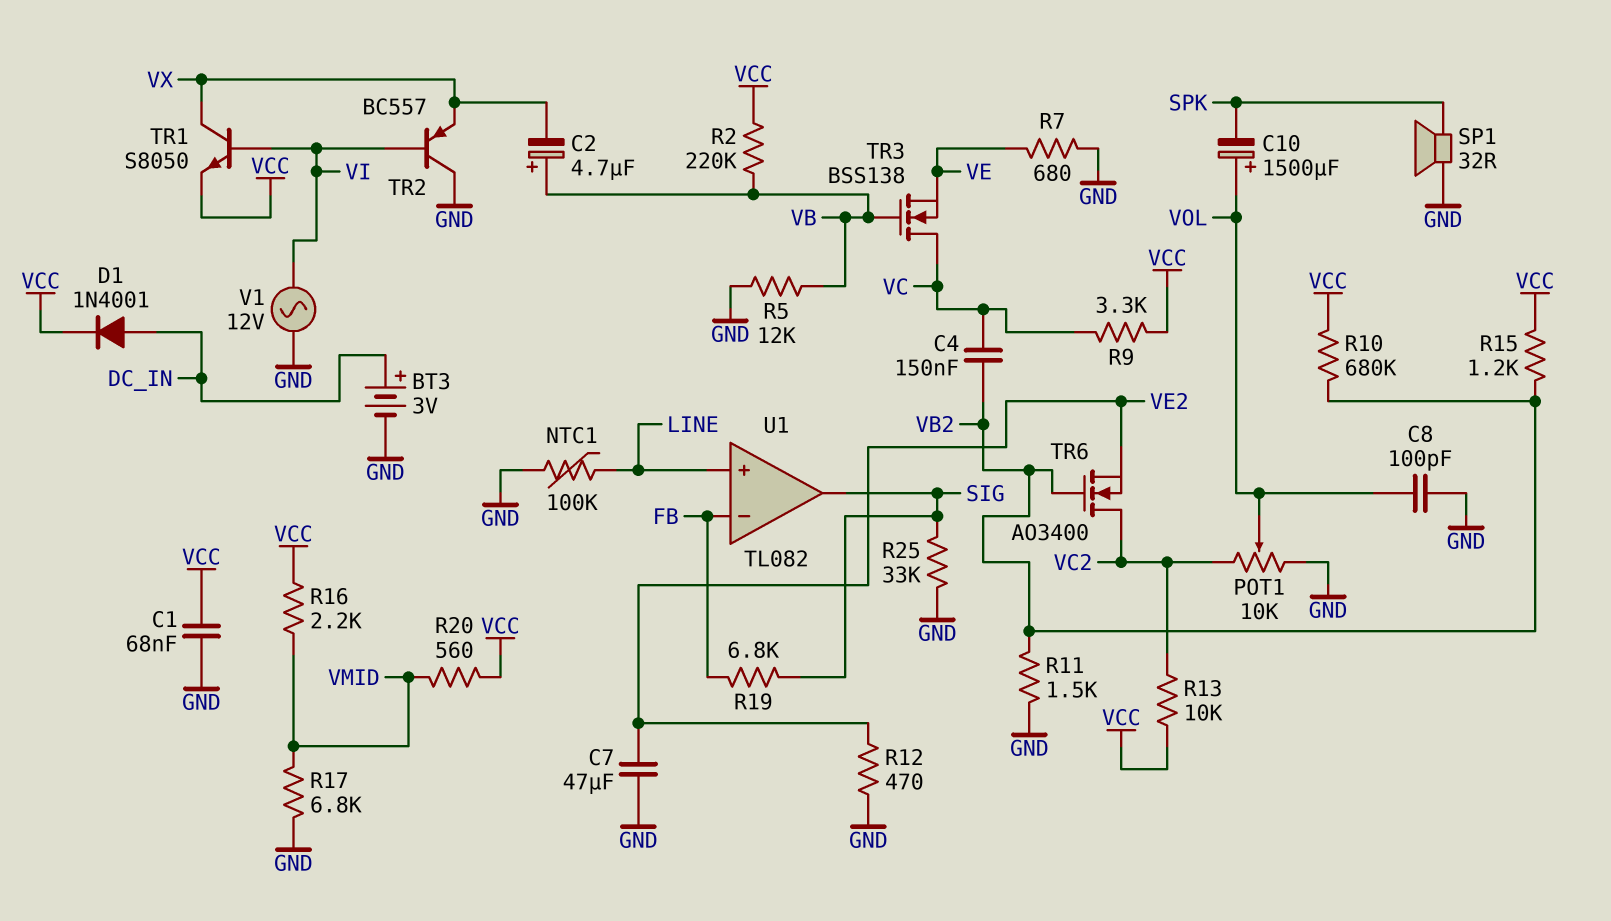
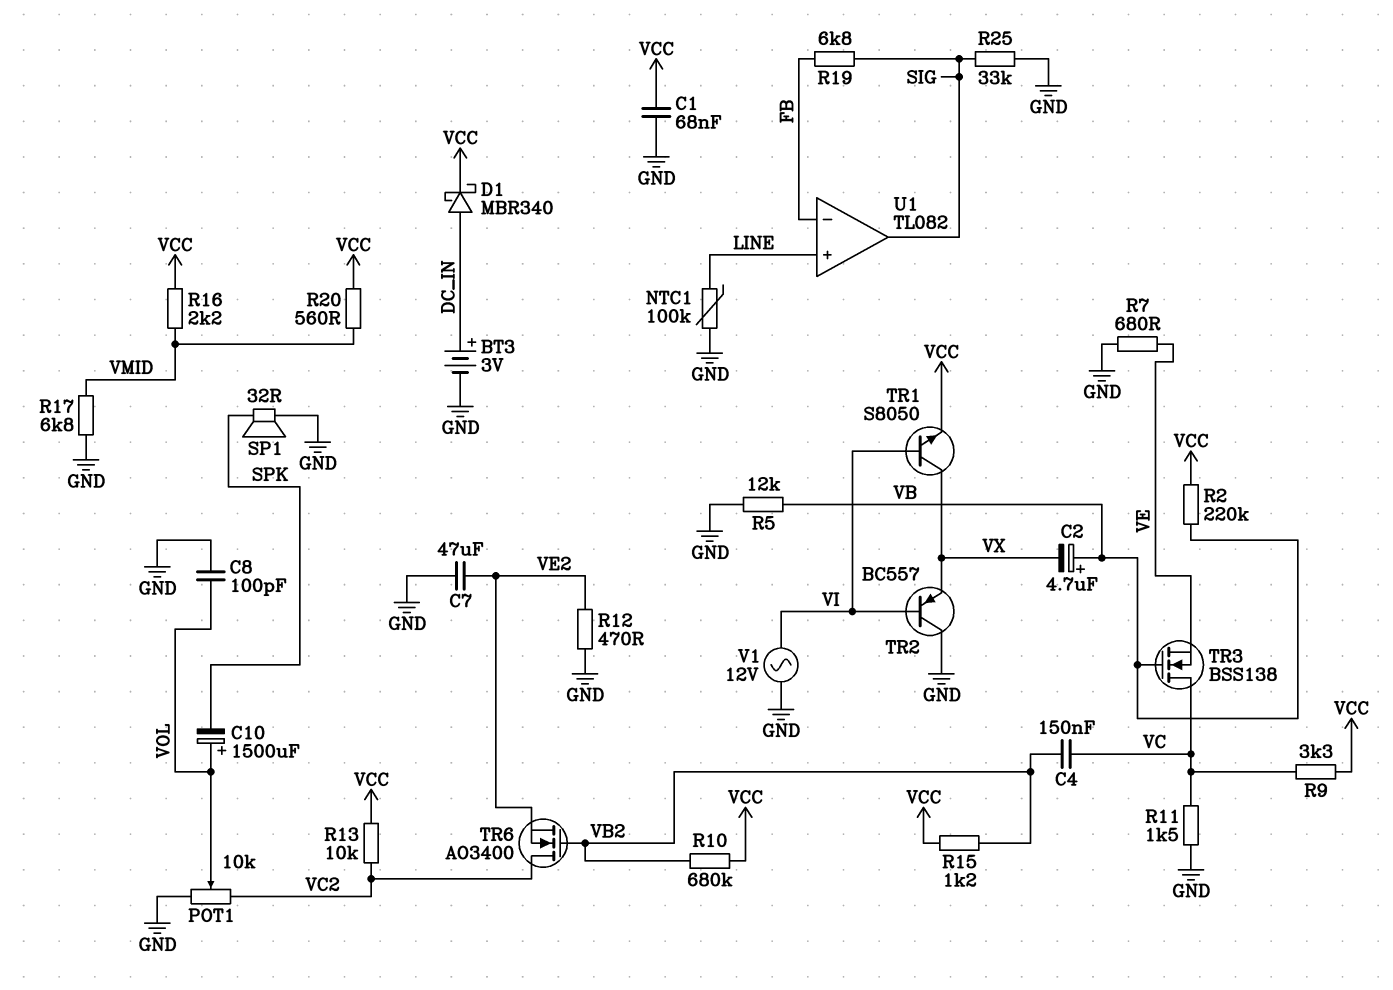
D1: diode 1N4001 (A DC_IN, K VCC) -> schottky MBR340 (A DC_IN, K VCC)
R11: 1.5k (GND, VB2) -> 1.5k (GND, VC)

